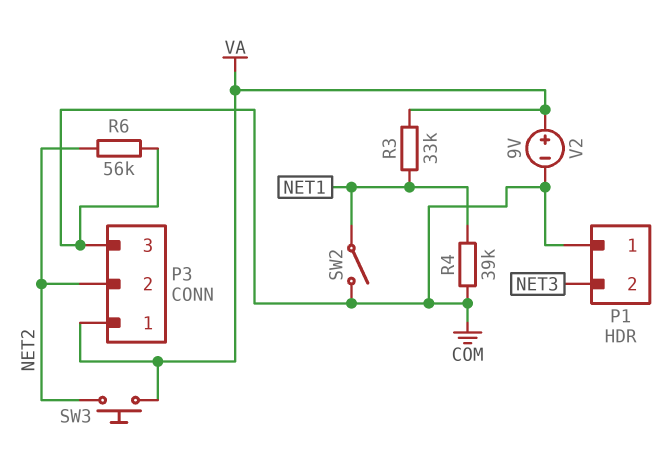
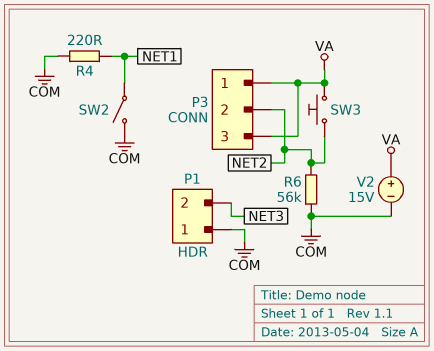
P3 pin 3: COM -> VA
R3: 33k (NET1, VA) -> none
R4: 39k (COM, NET1) -> 220 (COM, NET1)
V2: 9V (plus VA, minus COM) -> 15V (plus VA, minus COM)

